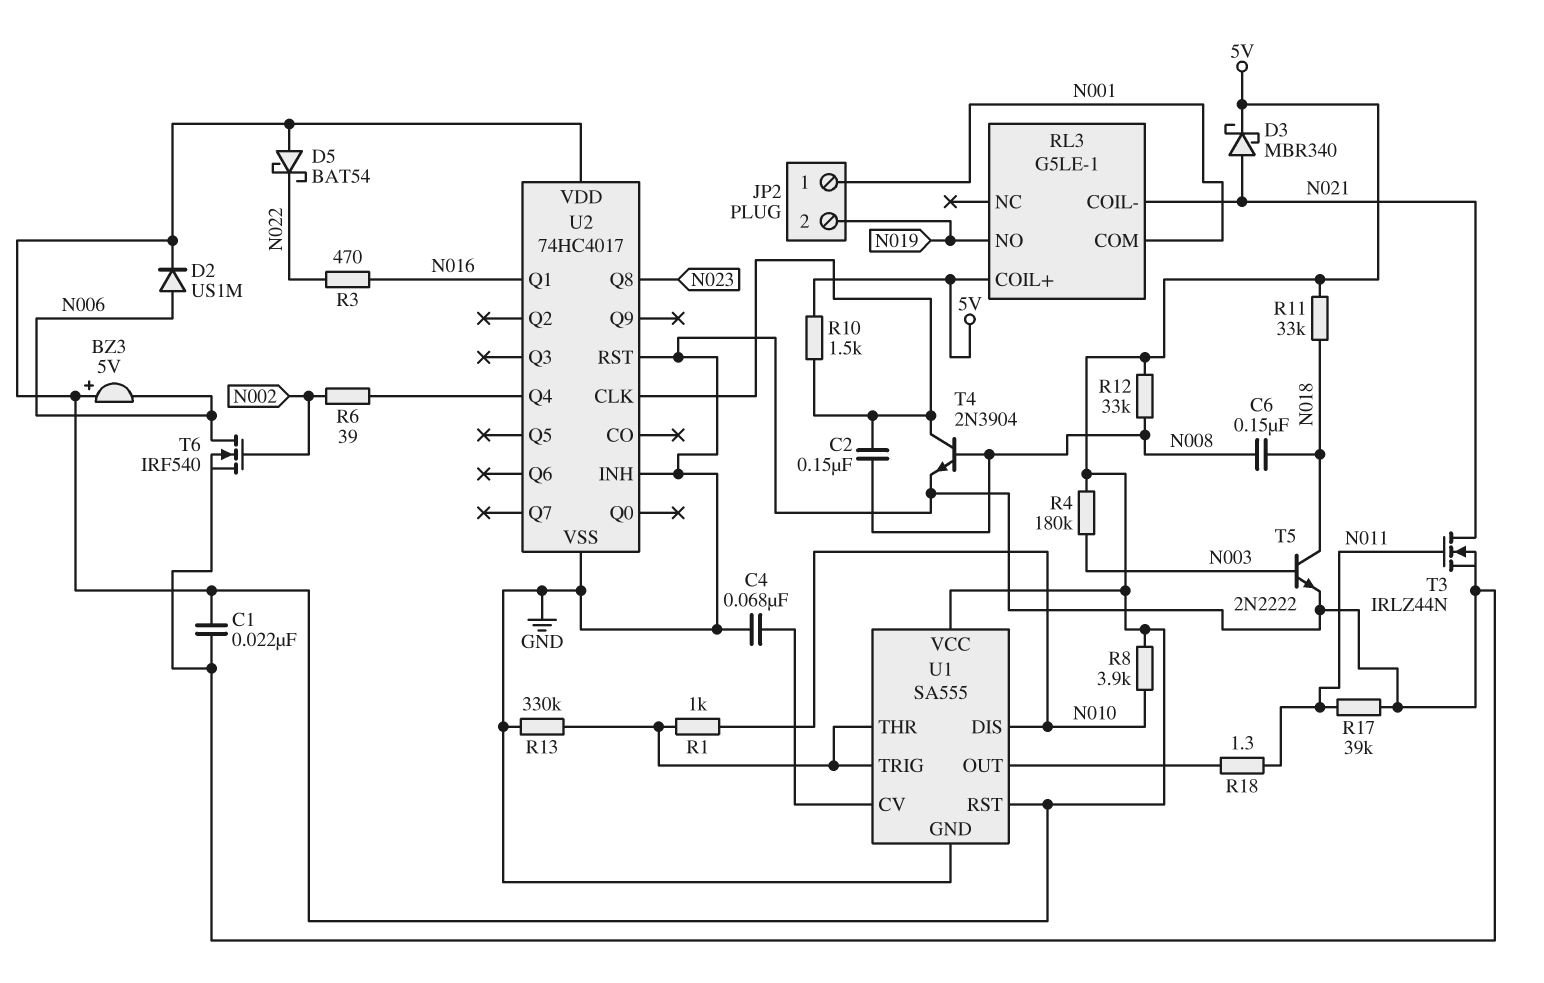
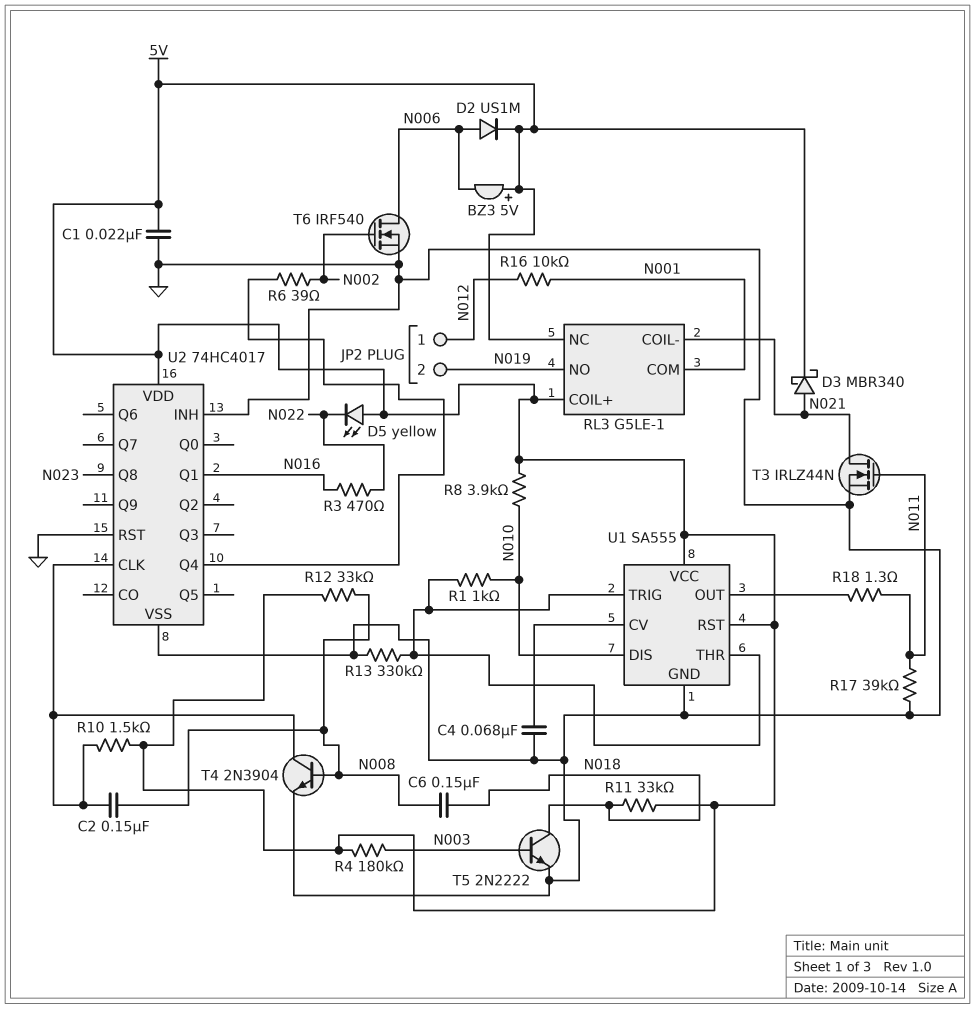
D5: schottky BAT54 (A 5V, K N022) -> LED yellow (A 5V, K N022)
JP2 pin 1: N001 -> N012
R16: none -> 10k (N001, N012)
RL3 pin NC: none -> 5V

